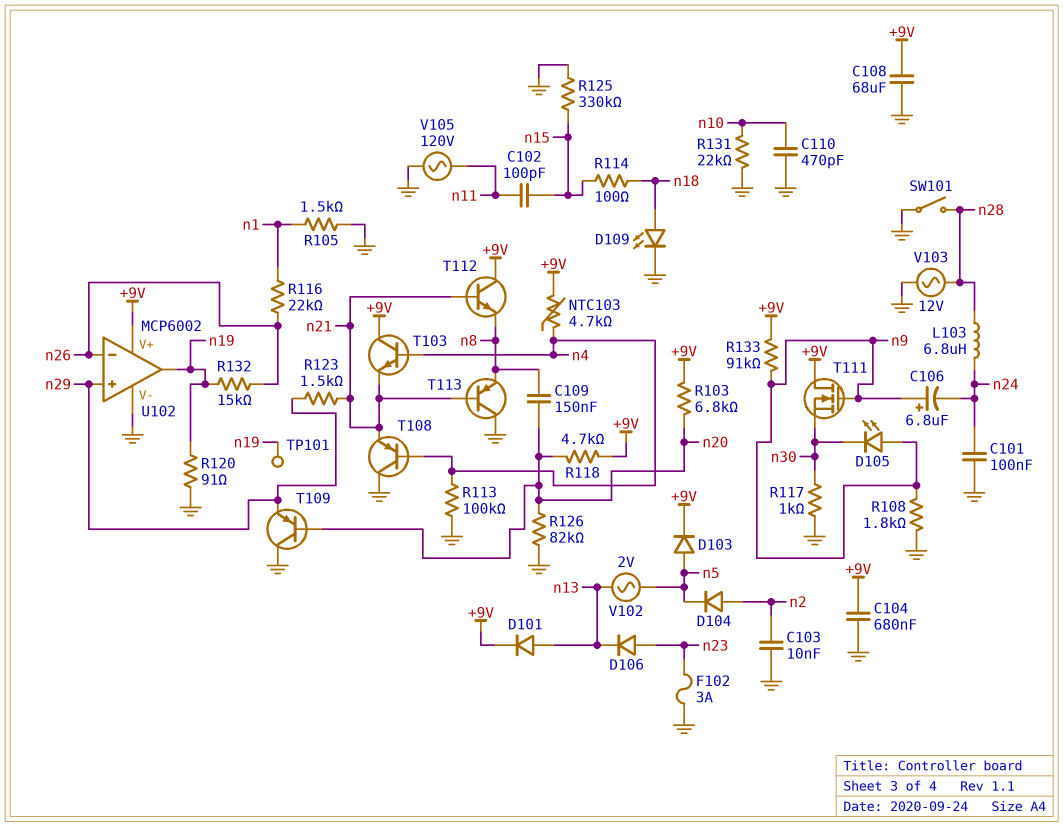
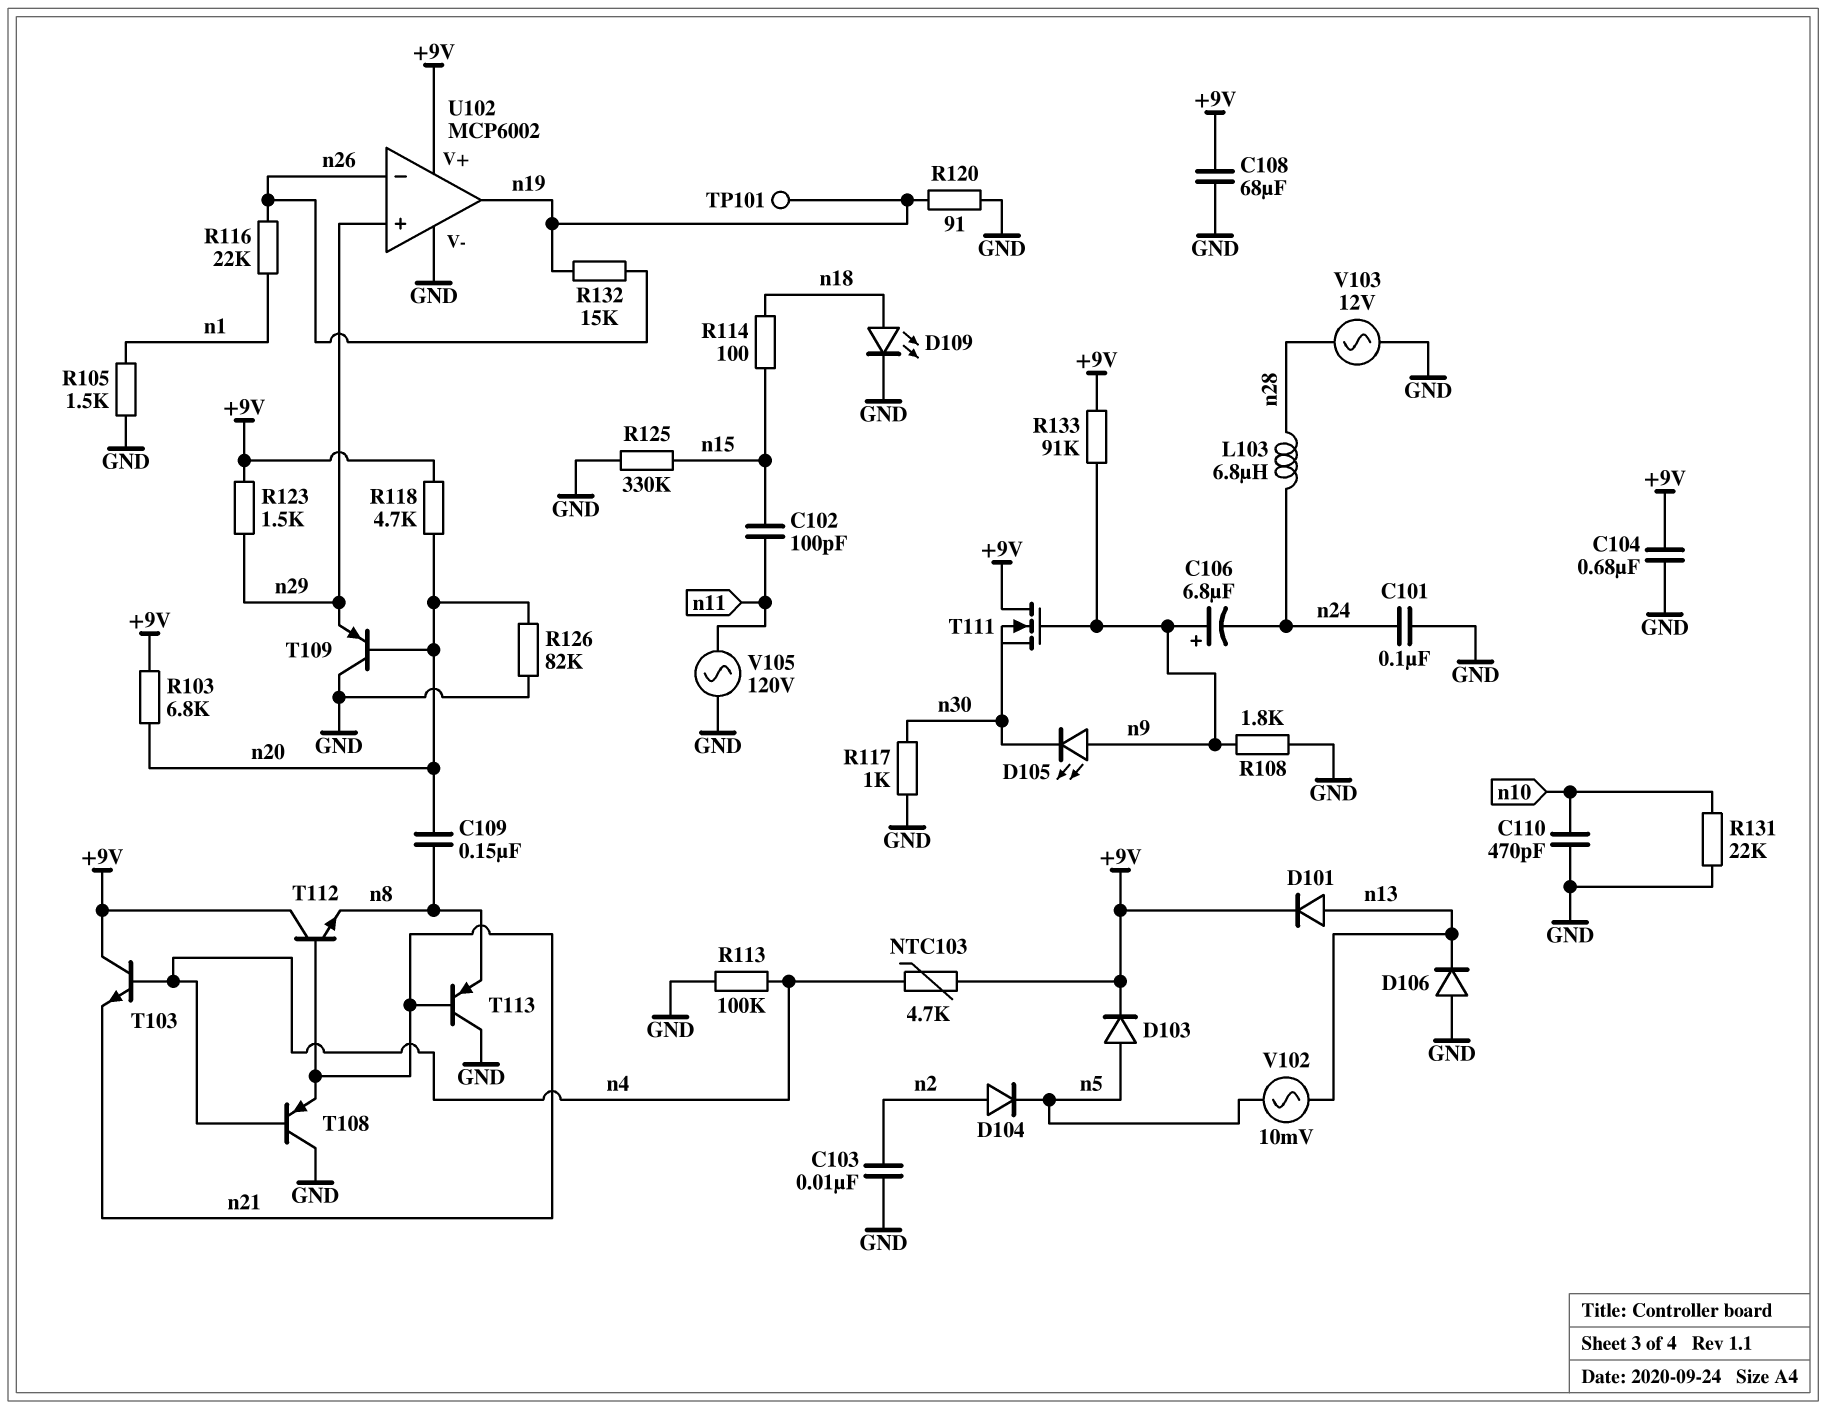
D106: diode (A n23, K n13) -> diode (A GND, K n13)
F102: 3A (GND, n23) -> none
R123: 1.5k (n21, n29) -> 1.5k (+9V, n29)
SW101: switch (GND, n28) -> none
V102: AC 2V (n5, n13) -> AC 10mV (n5, n13)

